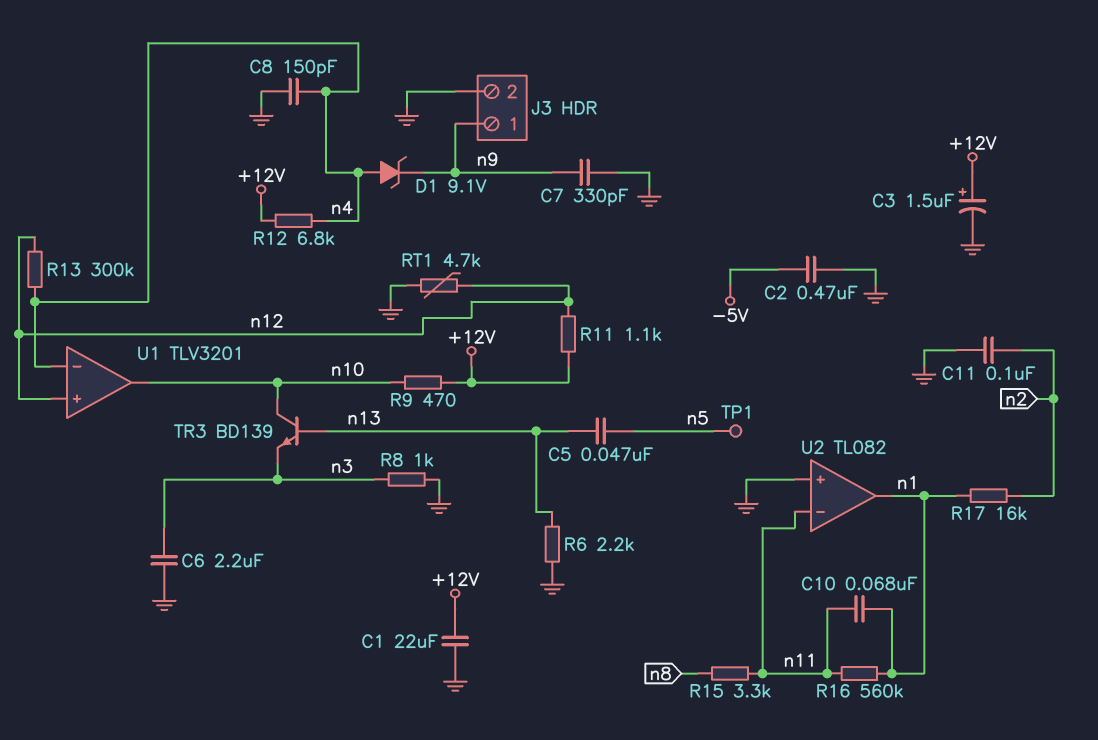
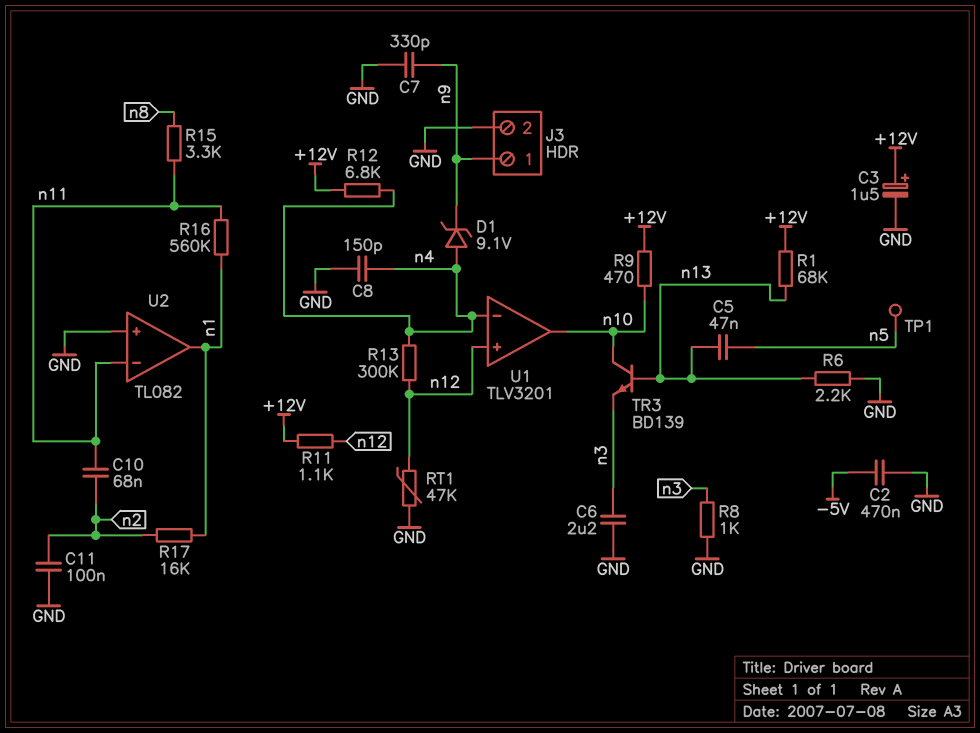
C1: 22uF (+12V, GND) -> none
C10: 68nF (n1, n11) -> 68nF (n2, n11)
R1: none -> 68k (+12V, n13)
RT1: 4.7k (GND, n12) -> 47k (GND, n12)

